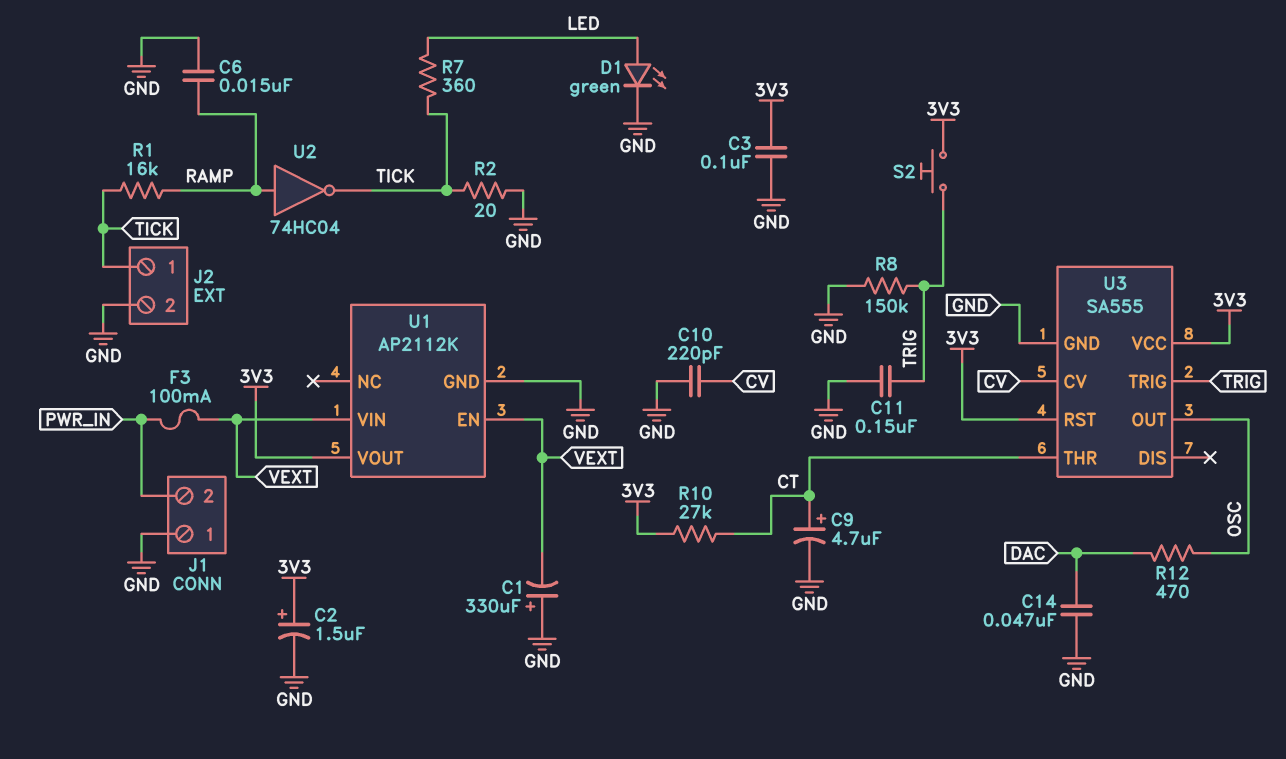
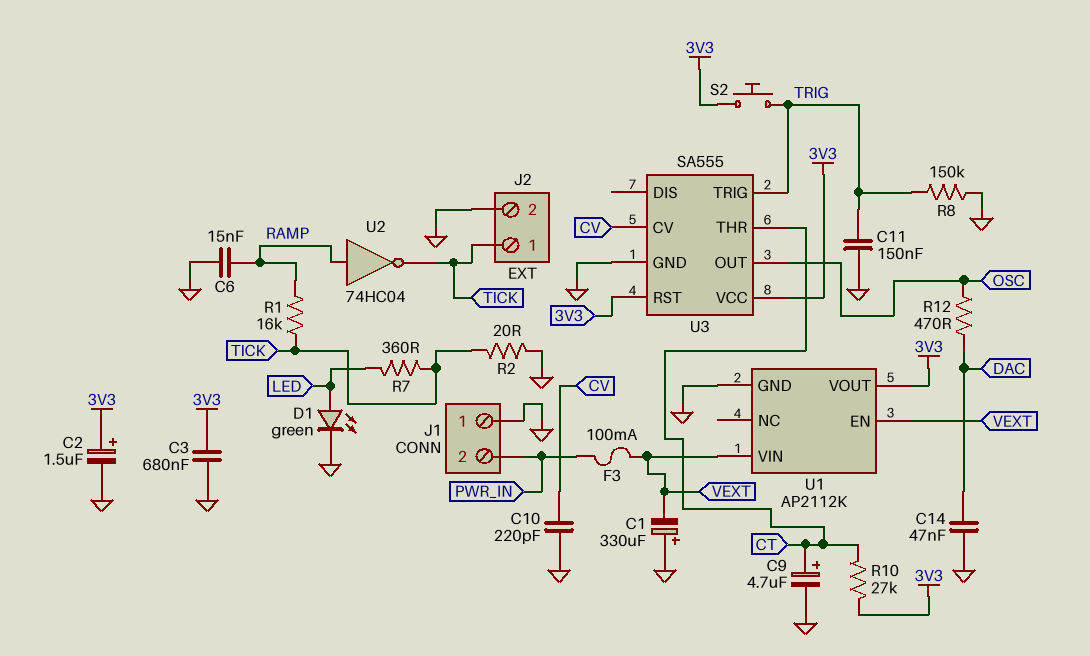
C3: 100nF (3V3, GND) -> 680nF (3V3, GND)

